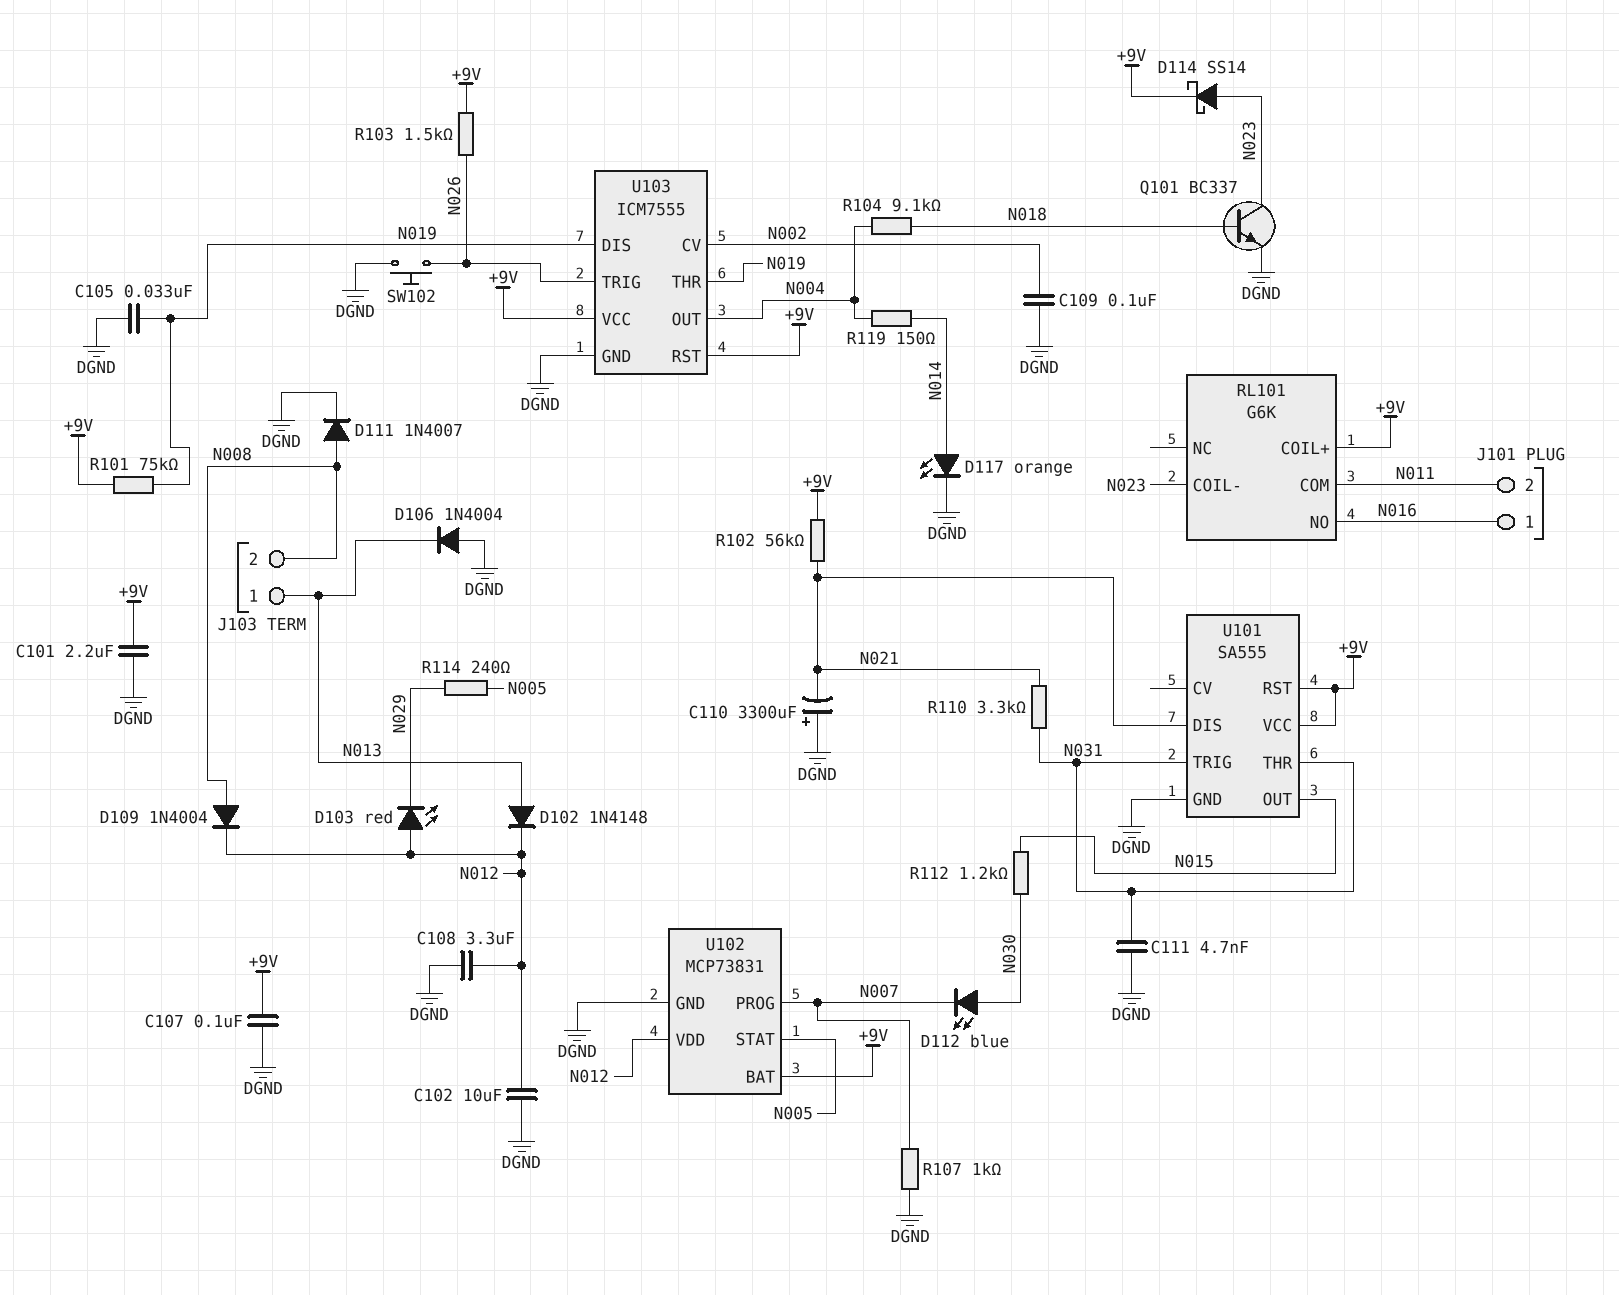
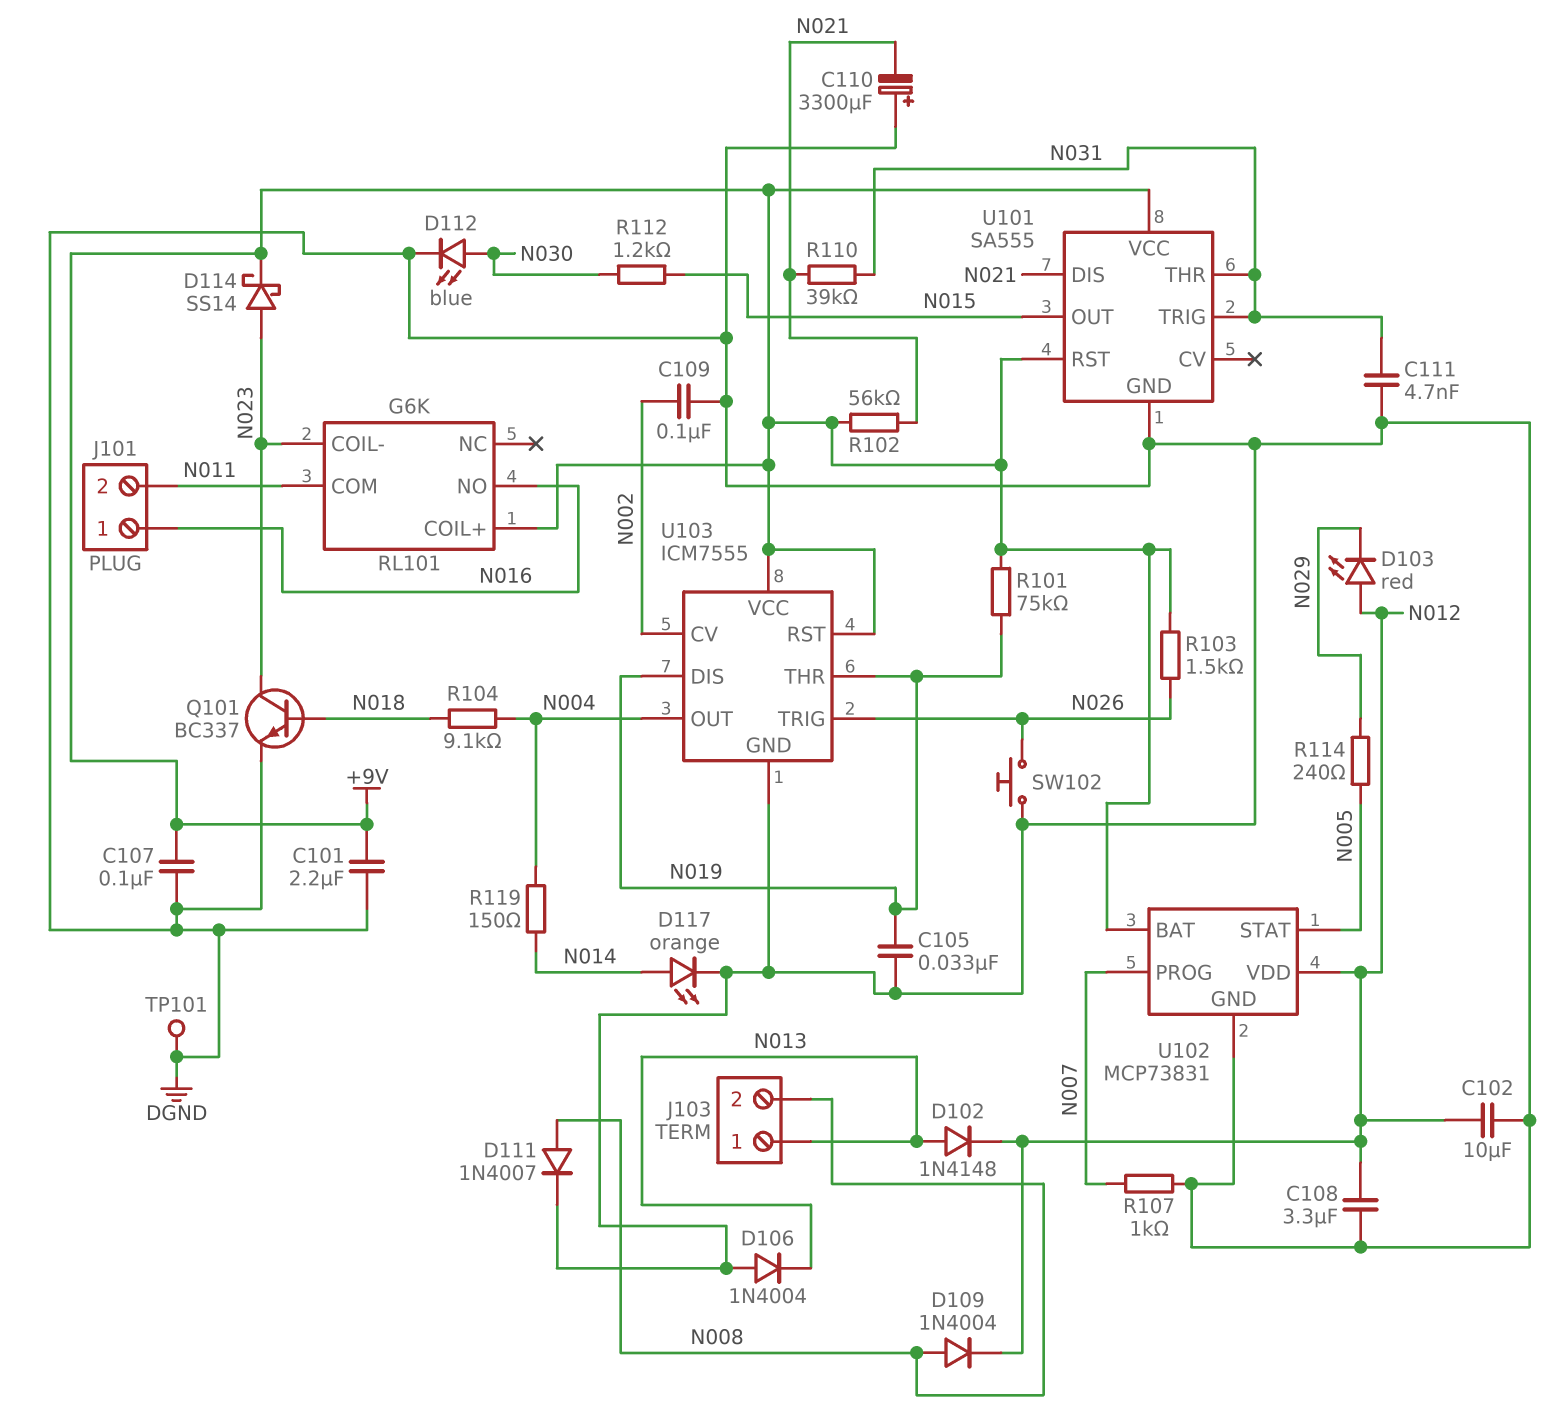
D112: LED blue (A N030, K N007) -> LED blue (A N030, K DGND)
R110: 3.3k (N021, N031) -> 39k (N021, N031)
TP101: none -> test point (DGND)

